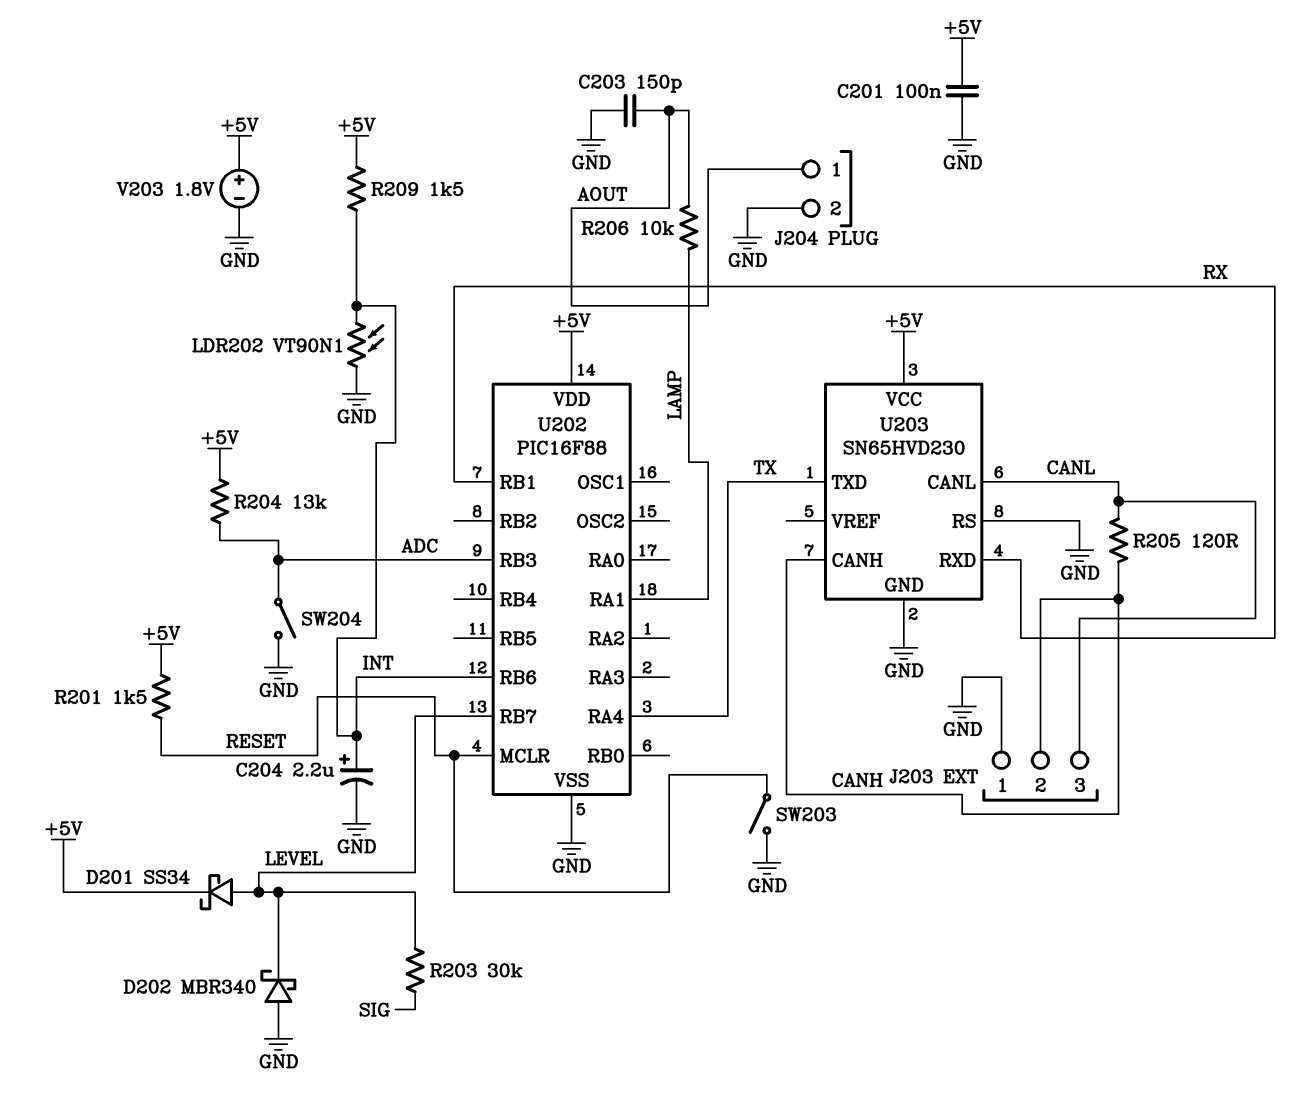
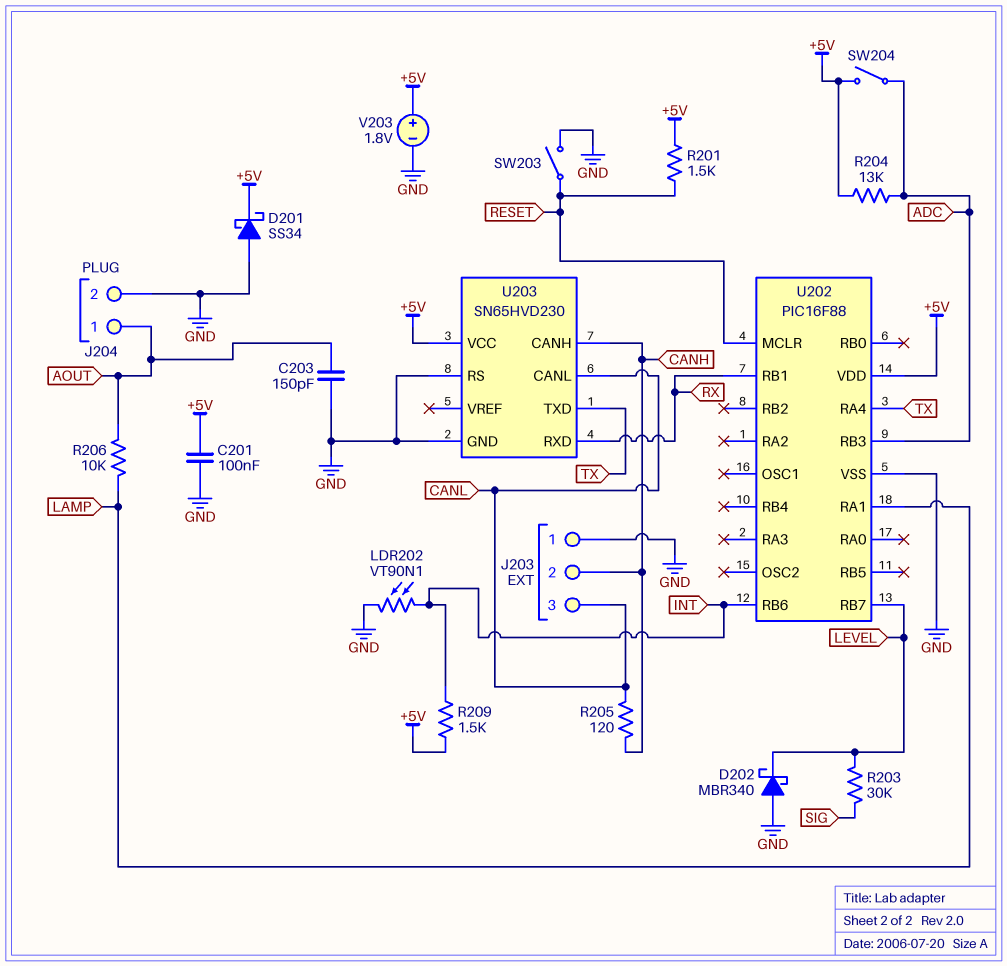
C204: 2.2uF (plus INT, minus GND) -> none
D201: schottky SS34 (A LEVEL, K +5V) -> schottky SS34 (A GND, K +5V)
SW204: switch (ADC, GND) -> switch (+5V, ADC)

